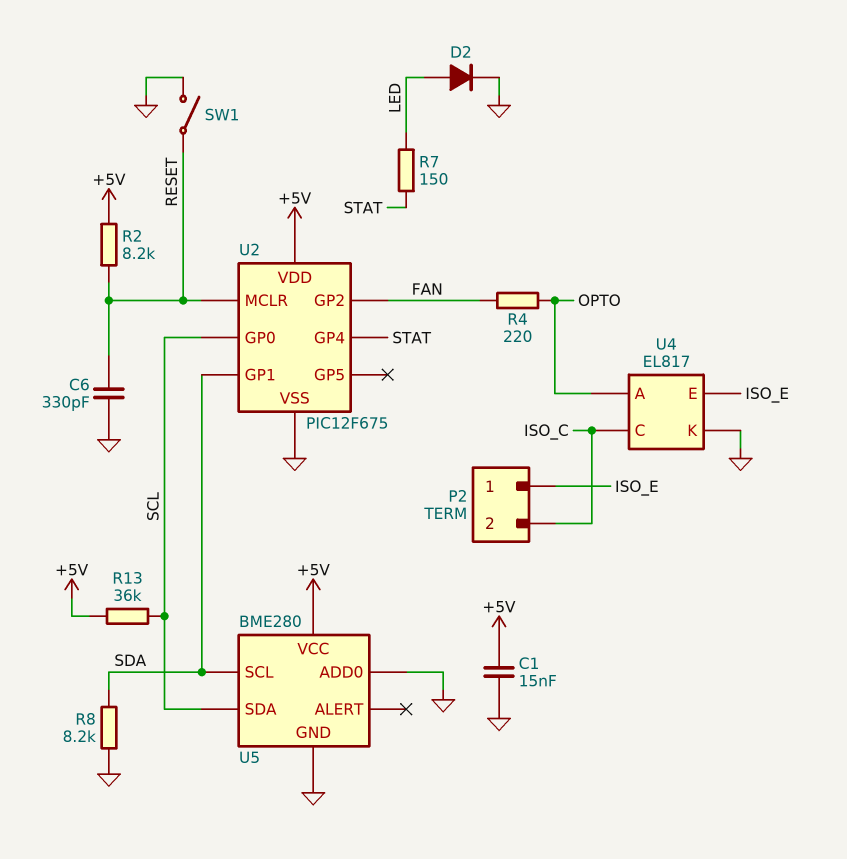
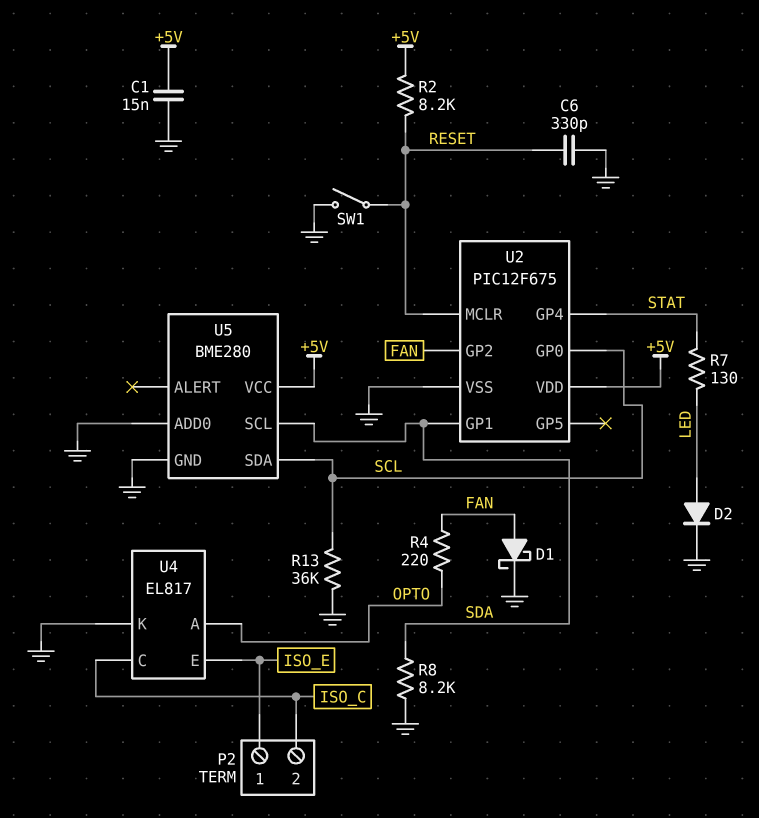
D1: none -> schottky (A FAN, K GND)
R7: 150 (LED, STAT) -> 130 (LED, STAT)
R13: 36k (+5V, SCL) -> 36k (GND, SCL)

